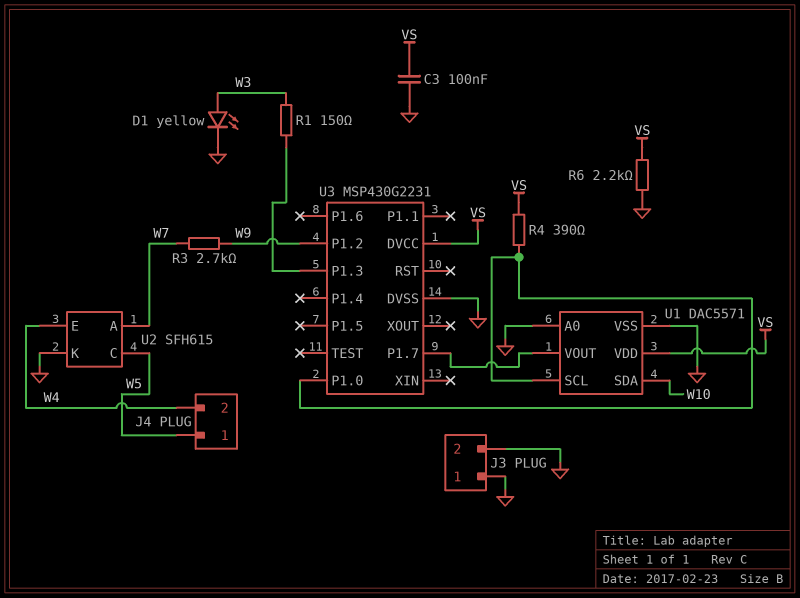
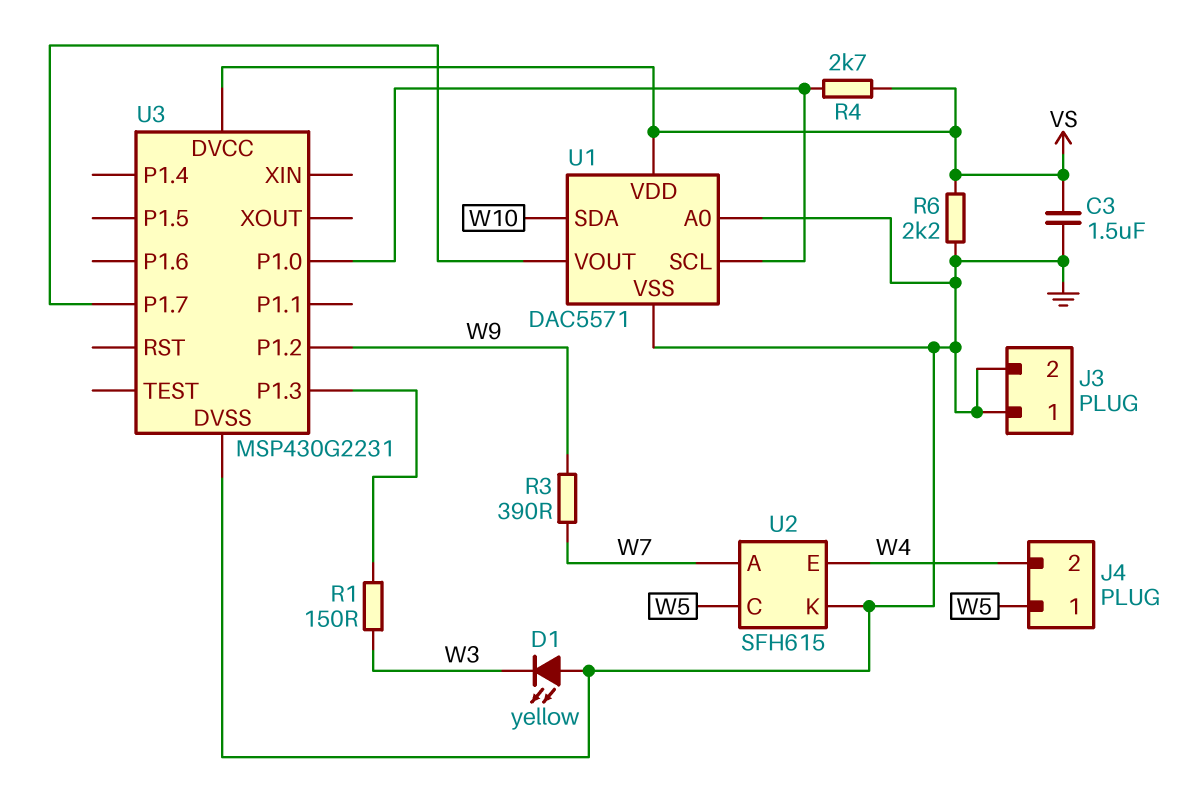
C3: 100nF (GND, VS) -> 1.5uF (GND, VS)
D1: LED yellow (A W3, K GND) -> LED yellow (A GND, K W3)
R3: 2.7k (W7, W9) -> 390 (W7, W9)
R4: 390 (U1/SCL, VS) -> 2.7k (U1/SCL, VS)

